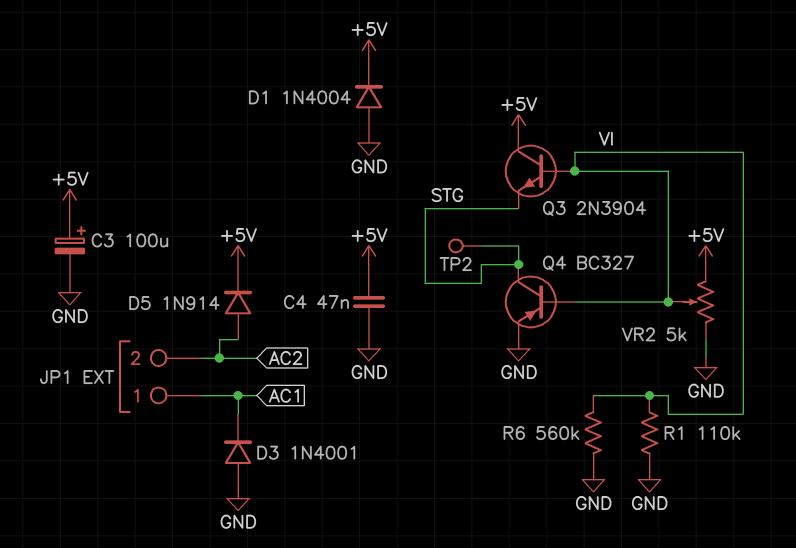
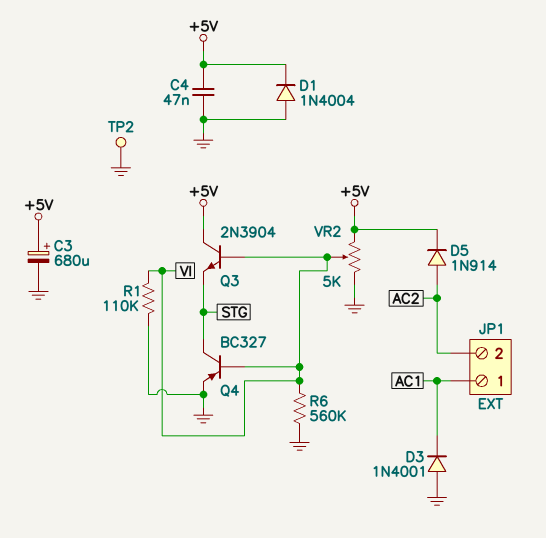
C3: 100uF (plus +5V, minus GND) -> 680uF (plus +5V, minus GND)
TP2: test point (STG) -> test point (GND)

